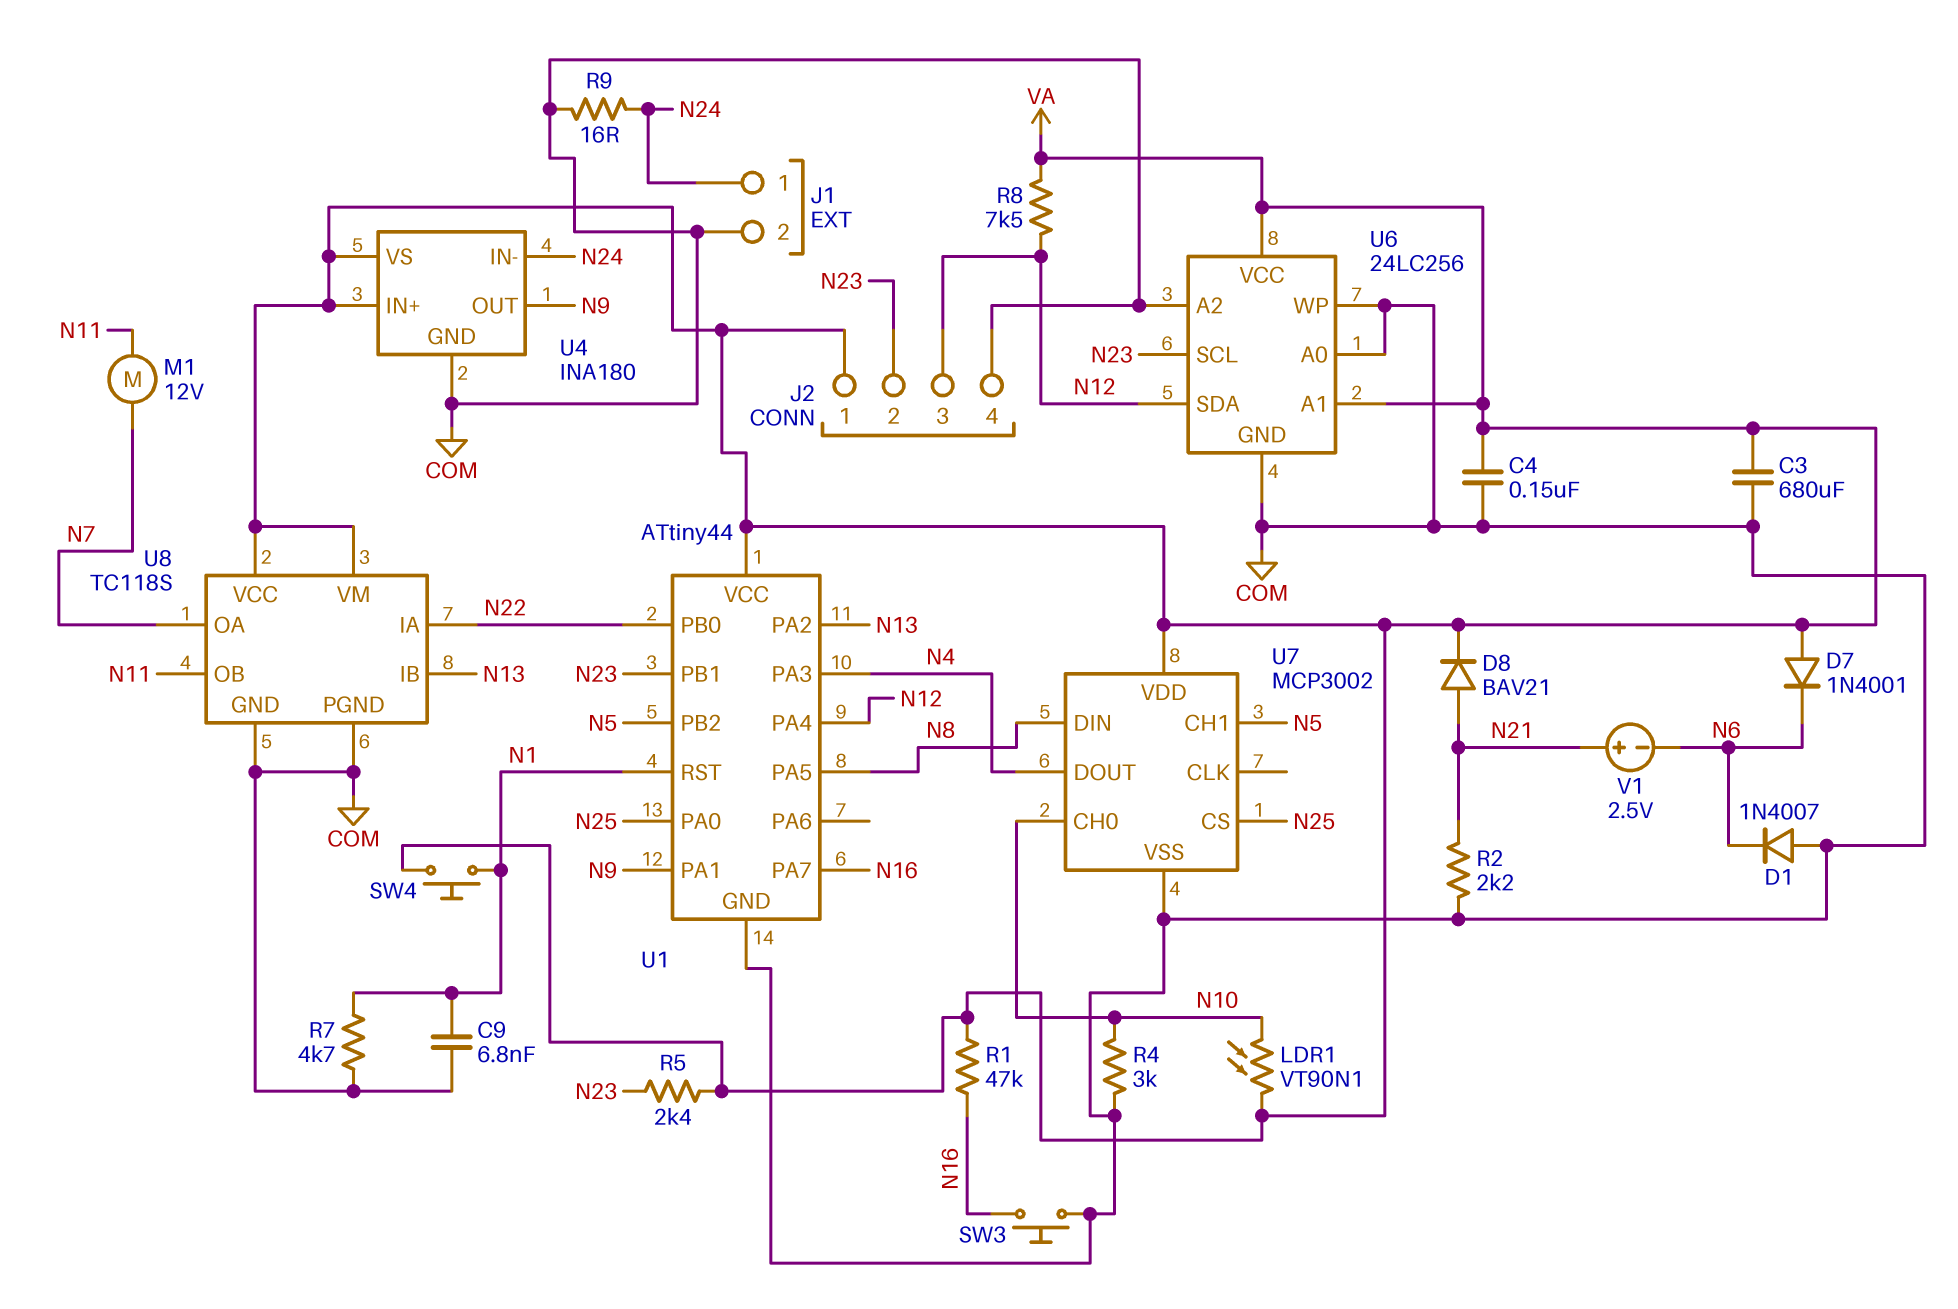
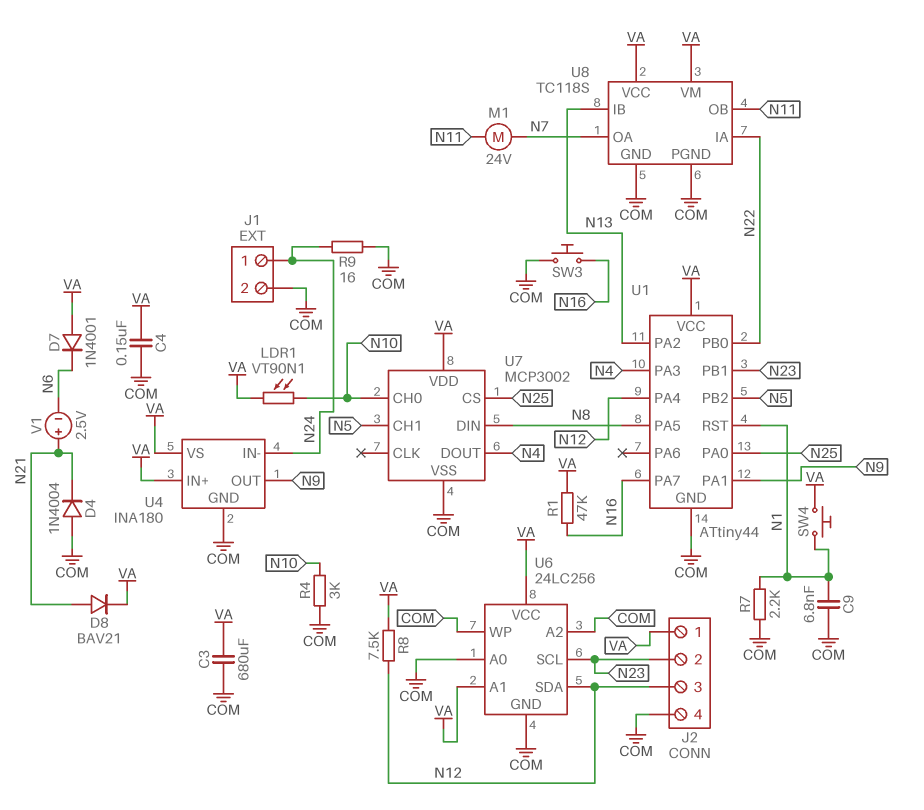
D1: diode 1N4007 (A COM, K N6) -> none
D4: none -> diode 1N4004 (A COM, K N21)
M1: motor 12V (N7, N11) -> motor 24V (N7, N11)
R2: 2.2k (COM, N21) -> none
R5: 2.4k (N23, VA) -> none
R7: 4.7k (COM, N1) -> 2.2k (COM, N1)

